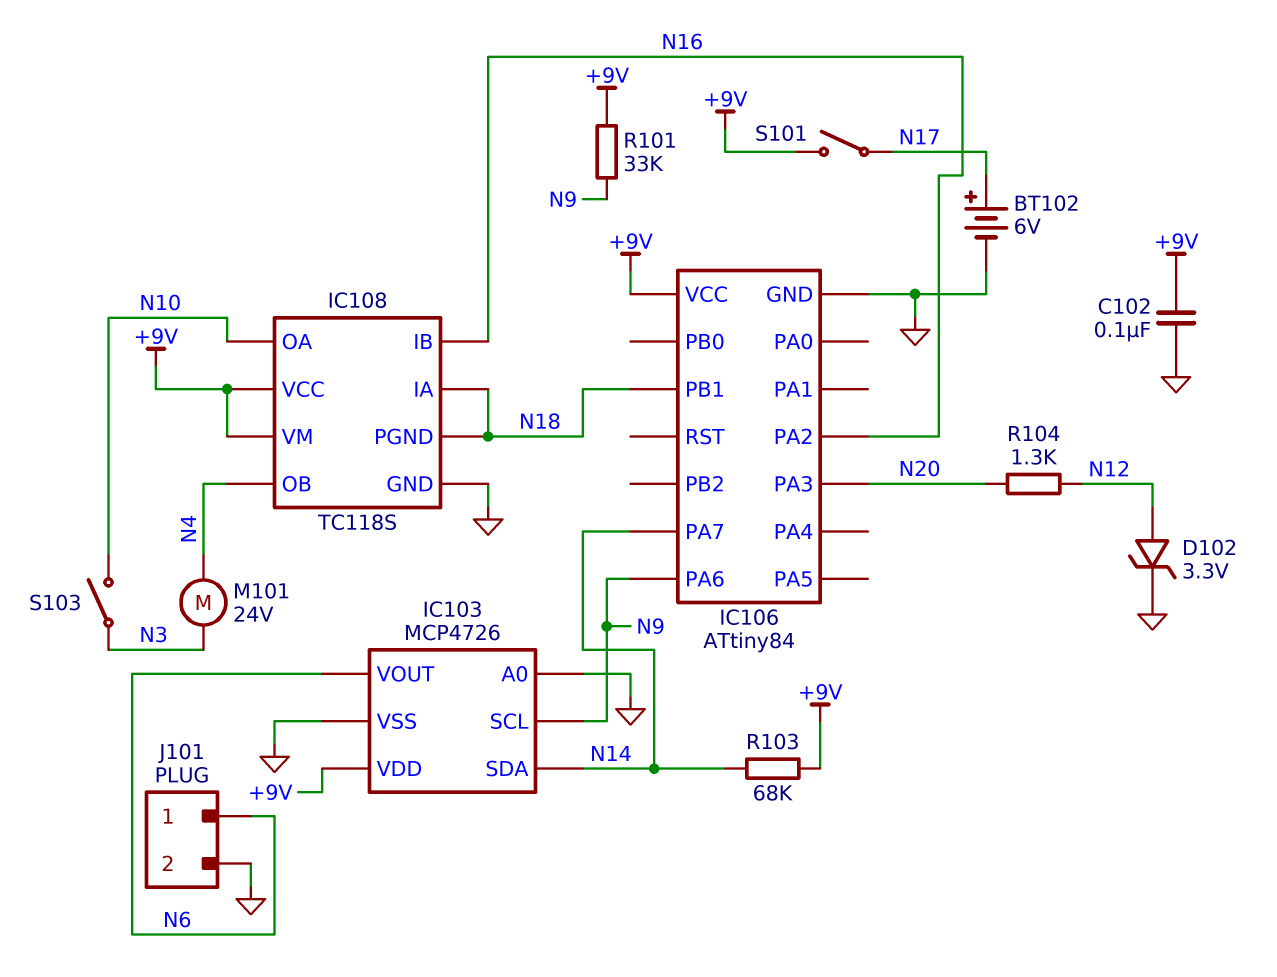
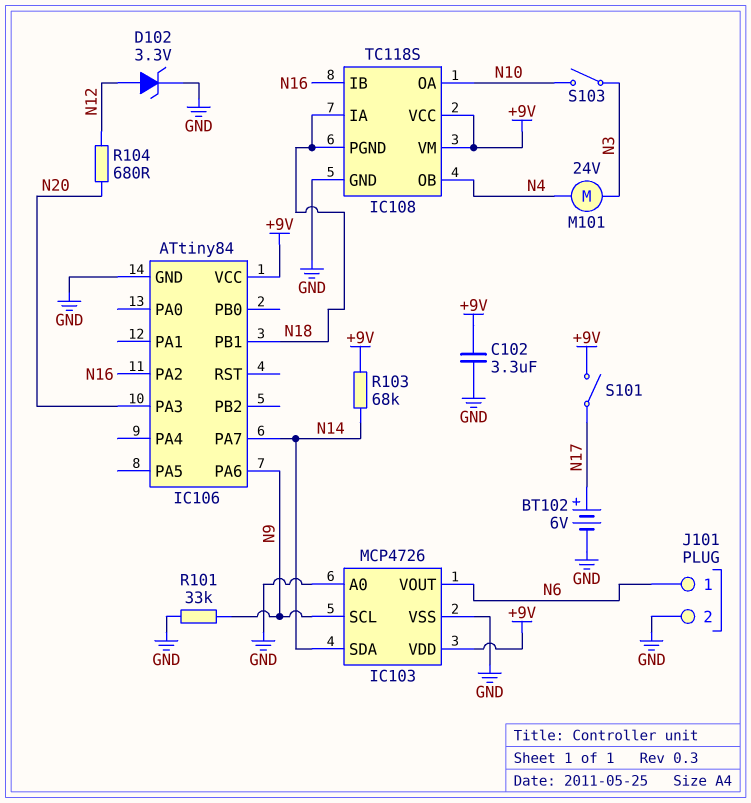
C102: 100nF (+9V, GND) -> 3.3uF (+9V, GND)
R101: 33k (+9V, N9) -> 33k (GND, N9)
R104: 1.3k (N12, N20) -> 680 (N12, N20)

